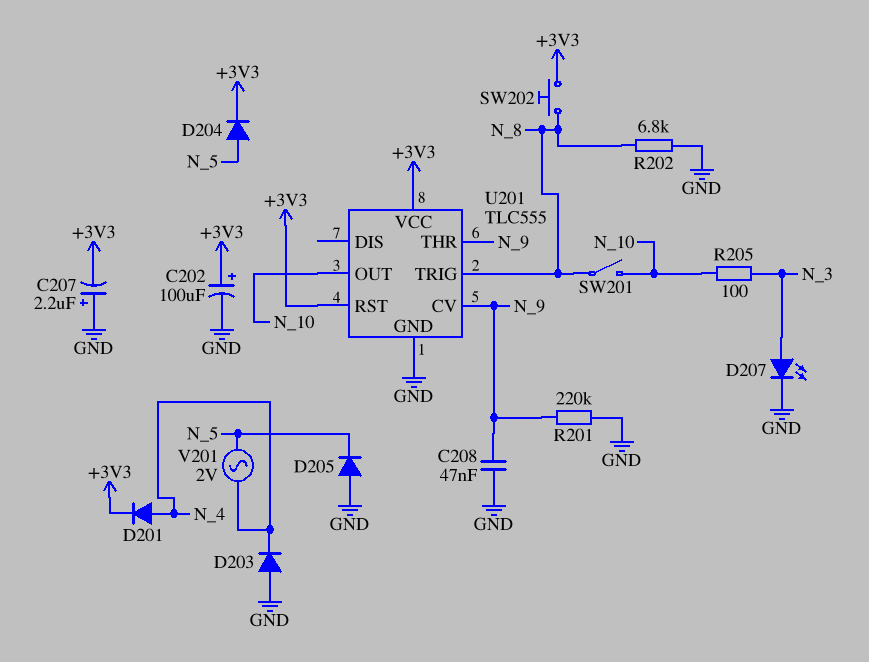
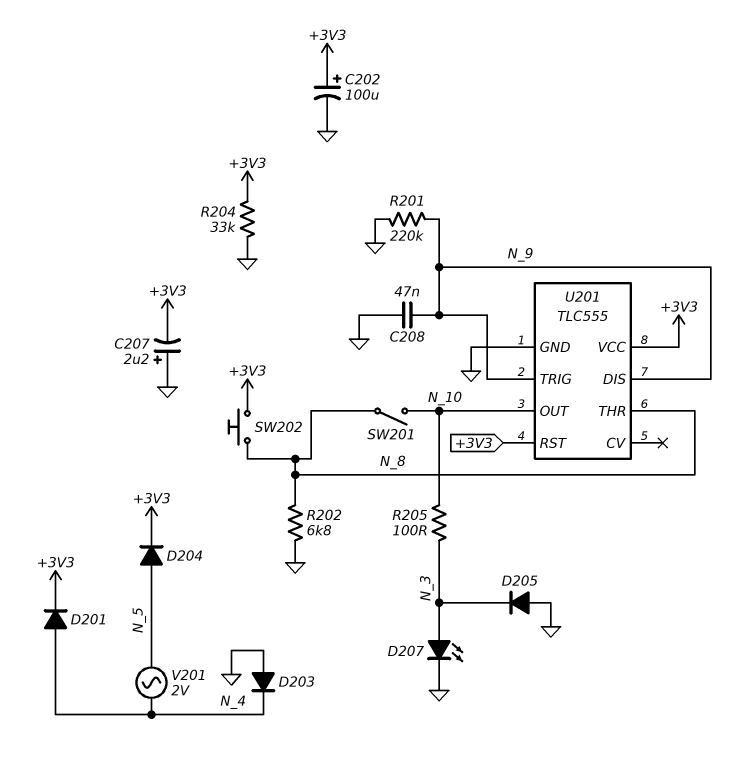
D205: diode (A GND, K N_5) -> diode (A GND, K N_3)
R204: none -> 33k (+3V3, GND)
U201 pin CV: N_9 -> none
U201 pin DIS: none -> N_9
U201 pin THR: N_9 -> N_8
U201 pin TRIG: N_8 -> N_9

